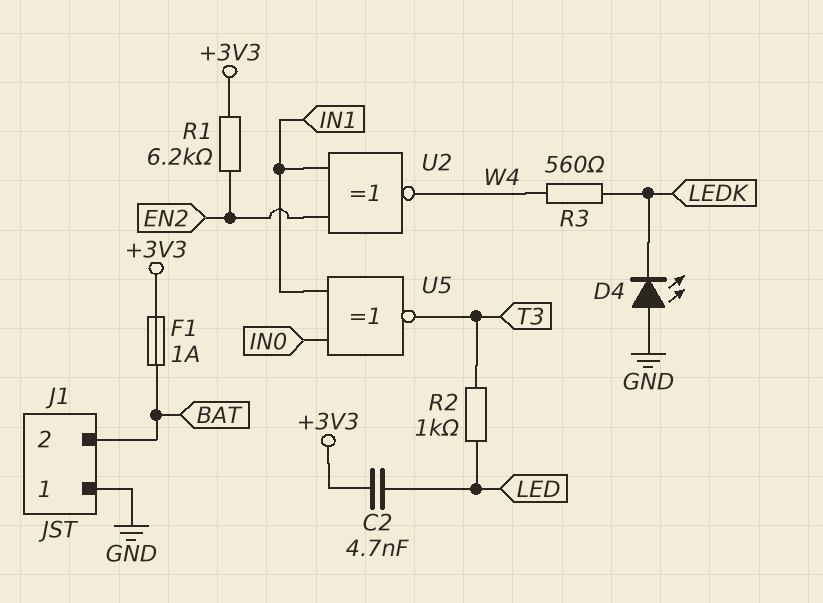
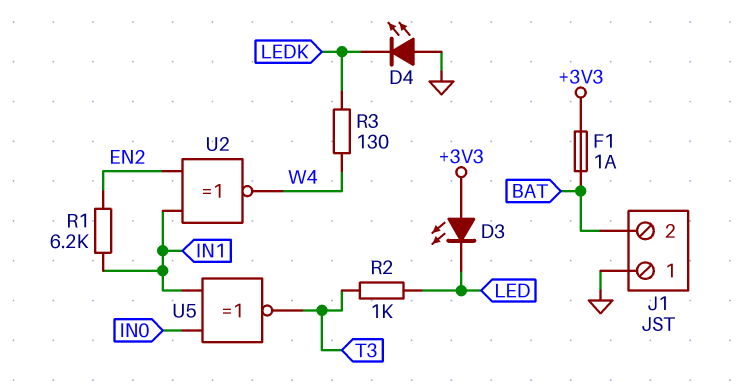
C2: 4.7nF (+3V3, LED) -> none
D3: none -> LED (A +3V3, K LED)
R1: 6.2k (+3V3, EN2) -> 6.2k (EN2, IN1)
R3: 560 (LEDK, W4) -> 130 (LEDK, W4)

